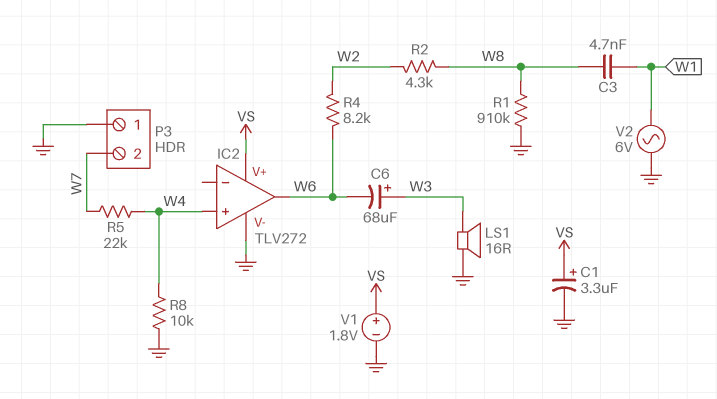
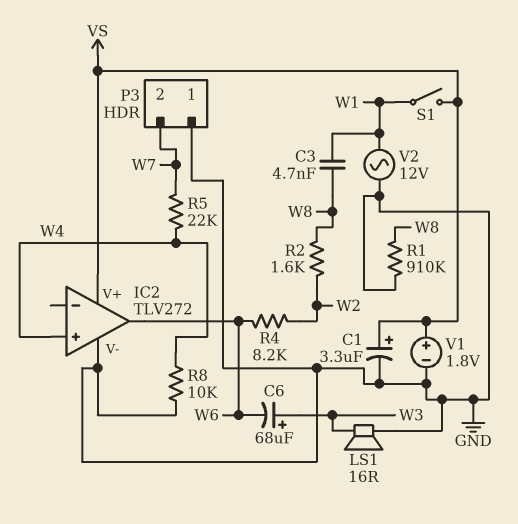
R2: 4.3k (W2, W8) -> 1.6k (W2, W8)
S1: none -> switch (VS, W1)
V2: AC 6V (GND, W1) -> AC 12V (GND, W1)

